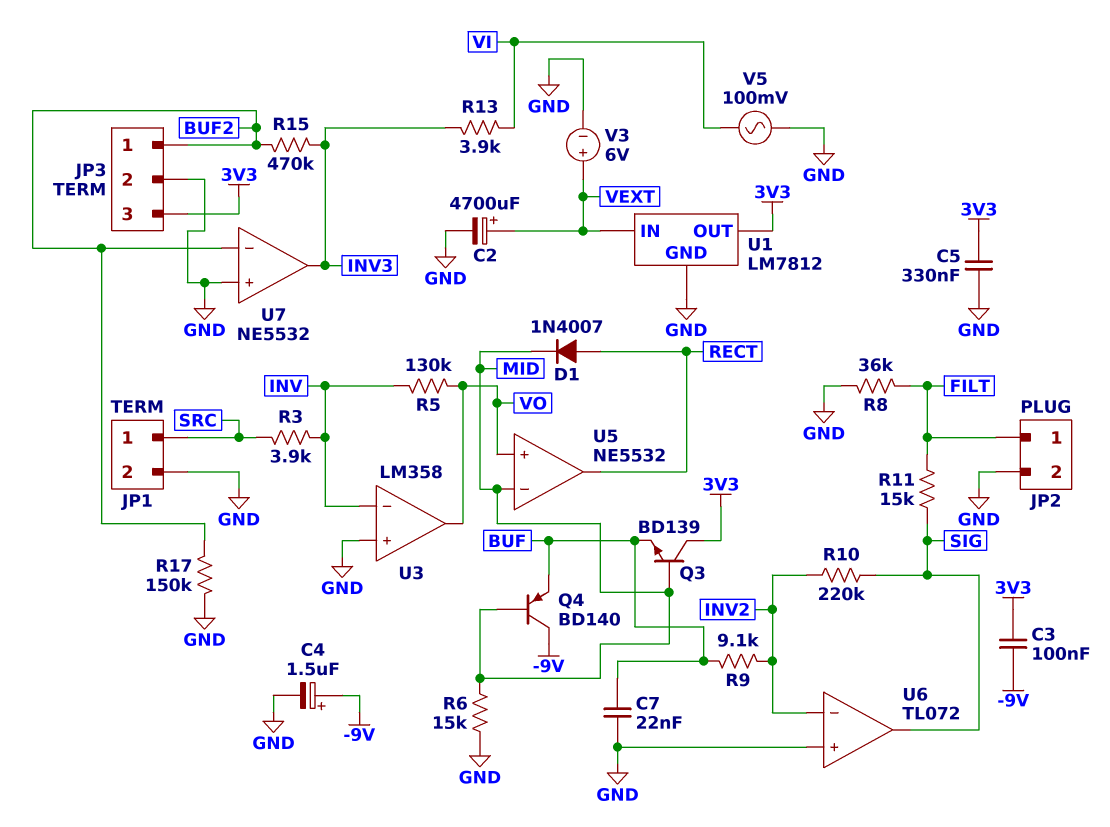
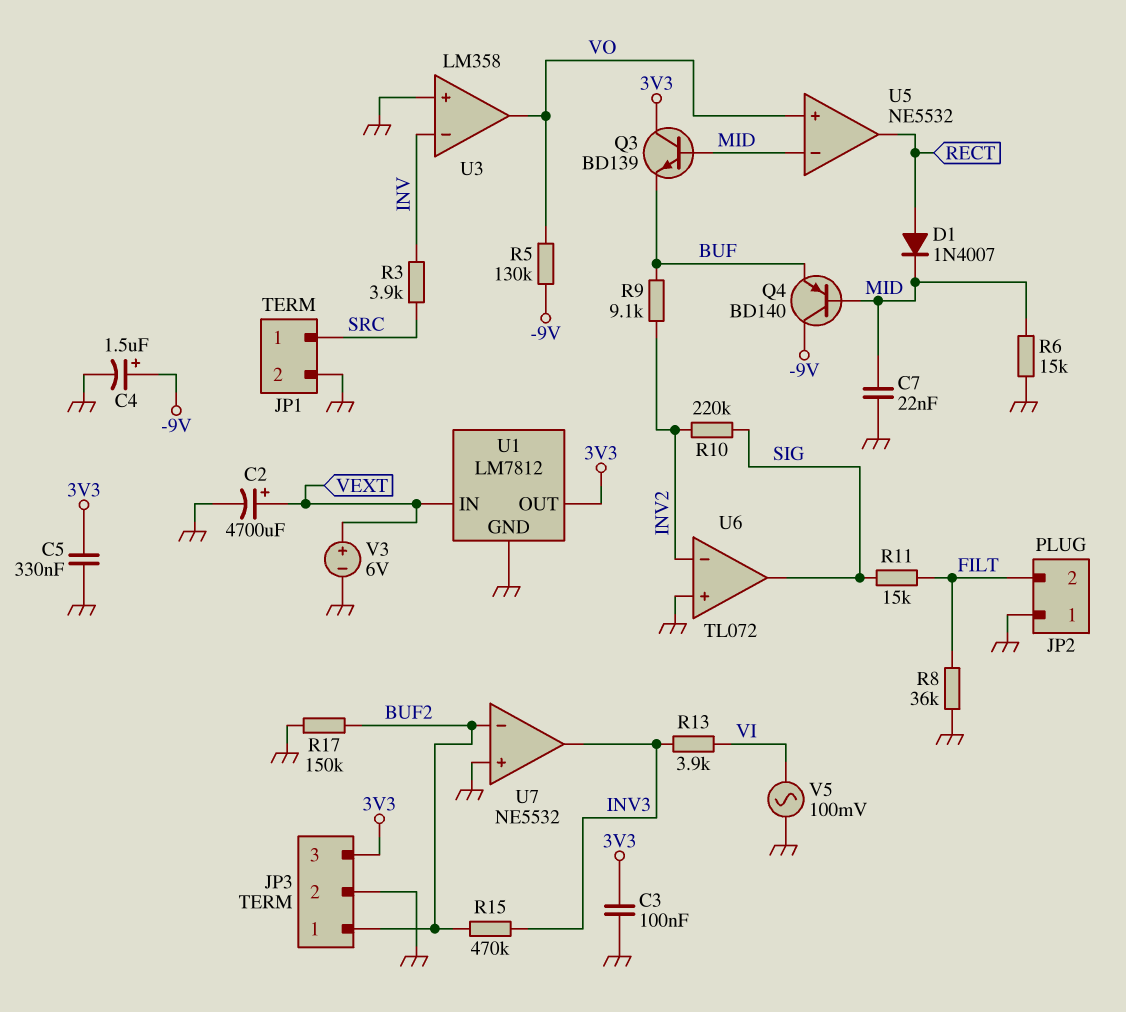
C3: 100nF (-9V, 3V3) -> 100nF (3V3, GND)
C7: 22nF (BUF, GND) -> 22nF (GND, MID)
JP2 pin 1: FILT -> GND
JP2 pin 2: GND -> FILT
R5: 130k (INV, VO) -> 130k (-9V, VO)

